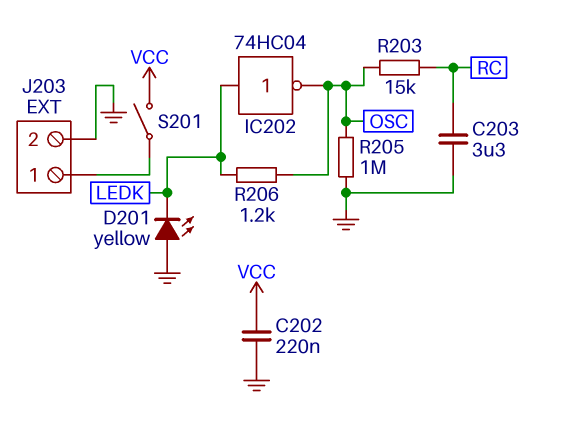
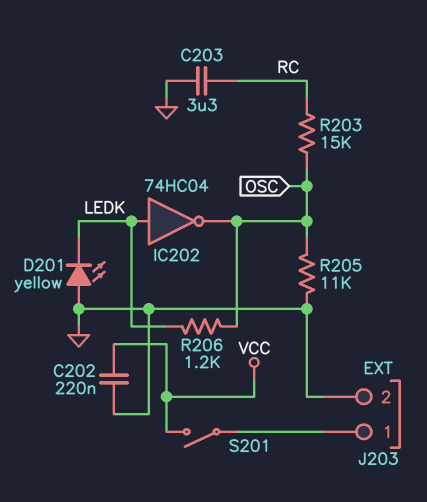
R205: 1M (GND, OSC) -> 11k (GND, OSC)

